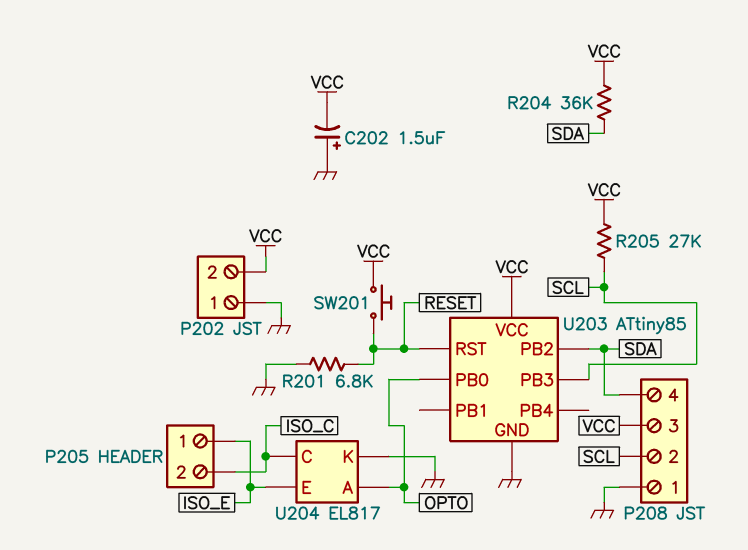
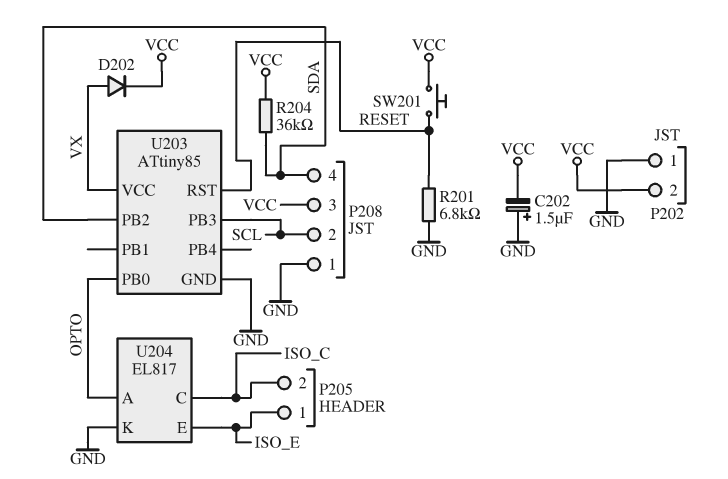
D202: none -> diode (A VX, K VCC)
R205: 27k (SCL, VCC) -> none
U203 pin VCC: VCC -> VX

